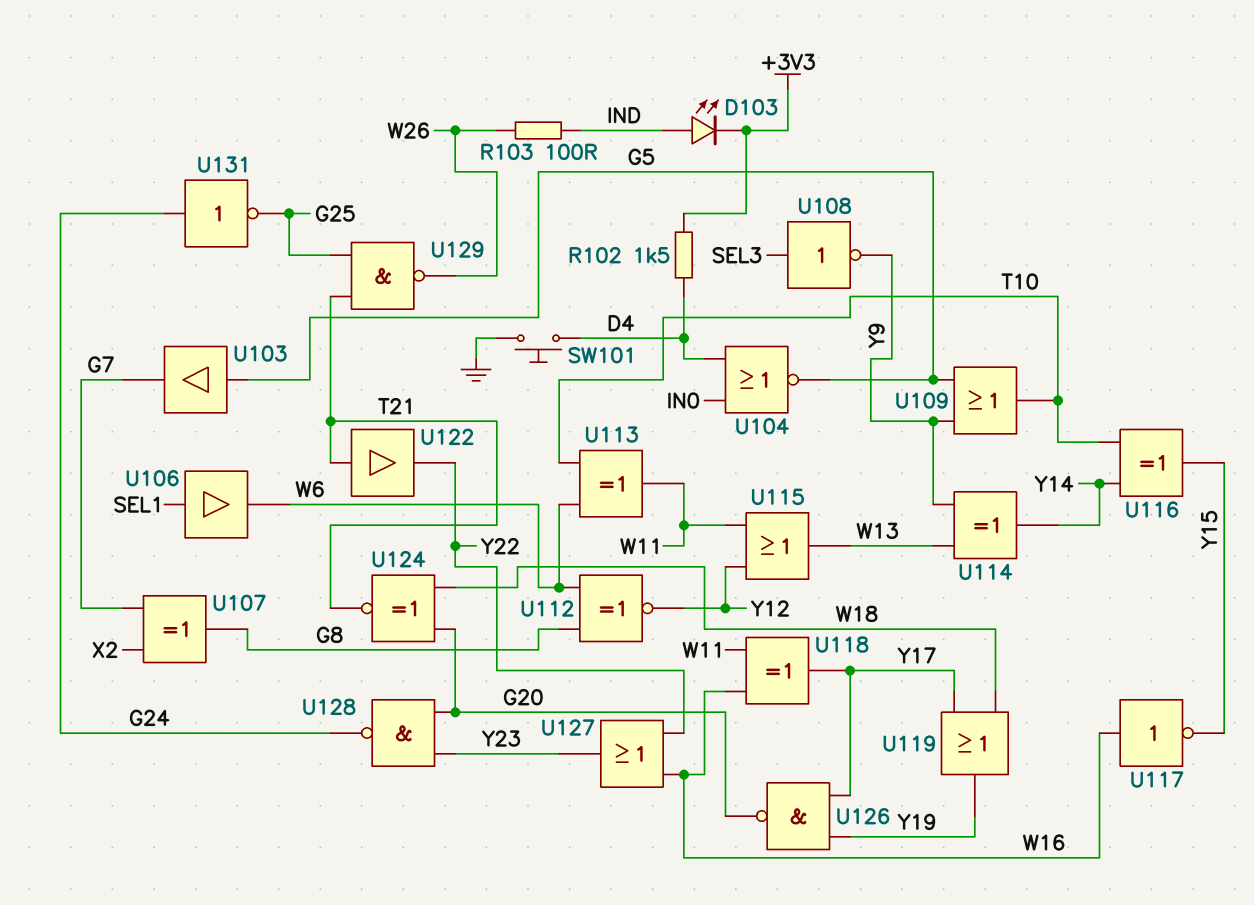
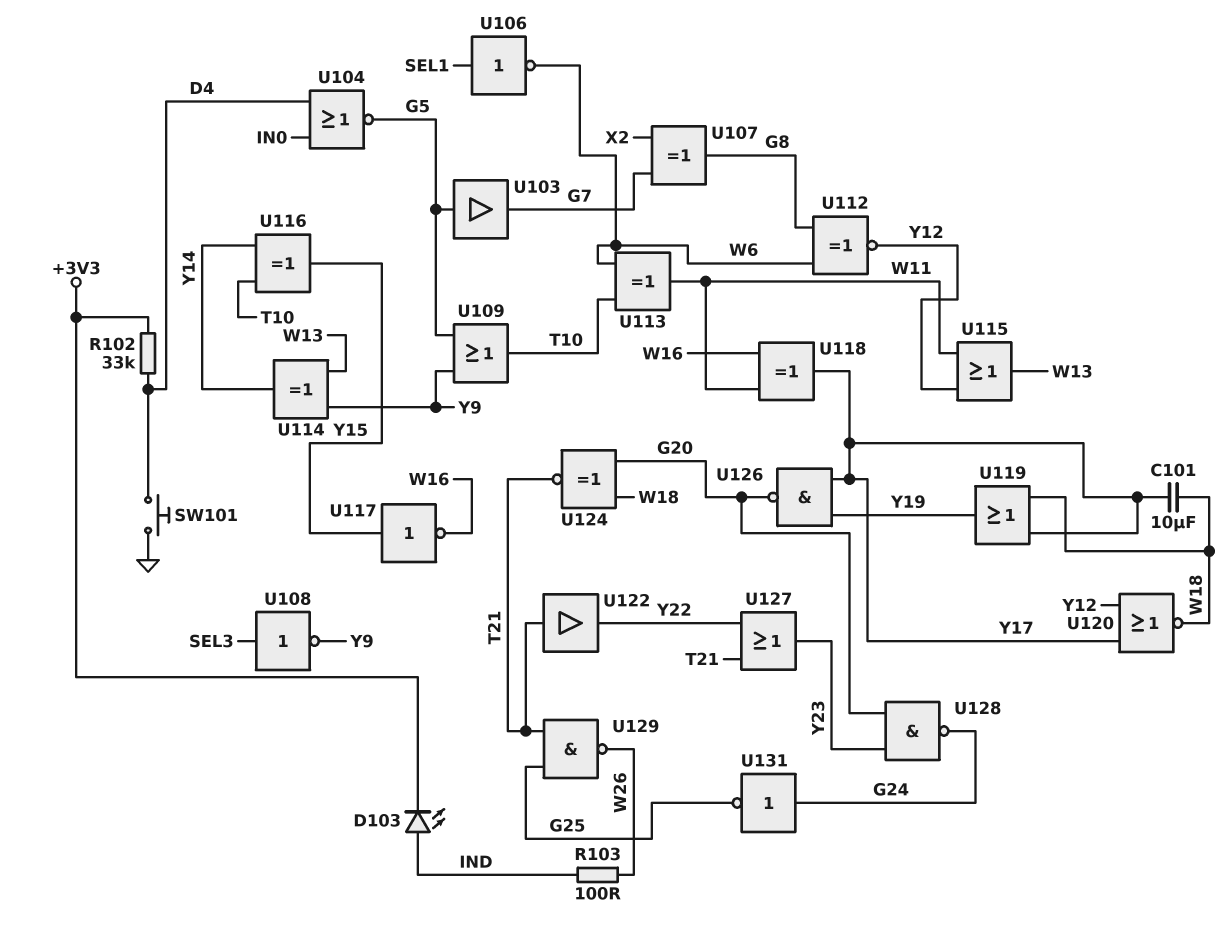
C101: none -> 10uF (W18, Y17)
R102: 1.5k (+3V3, D4) -> 33k (+3V3, D4)
U106: buffer (in SEL1, out W6) -> NOT (in SEL1, out W6)
U117: NOT (in W16, out Y15) -> NOT (in Y15, out W16)
U120: none -> NOR (in Y12, in Y17, out W18)
U127: OR (in W16, in Y22, out Y23) -> OR (in T21, in Y22, out Y23)

